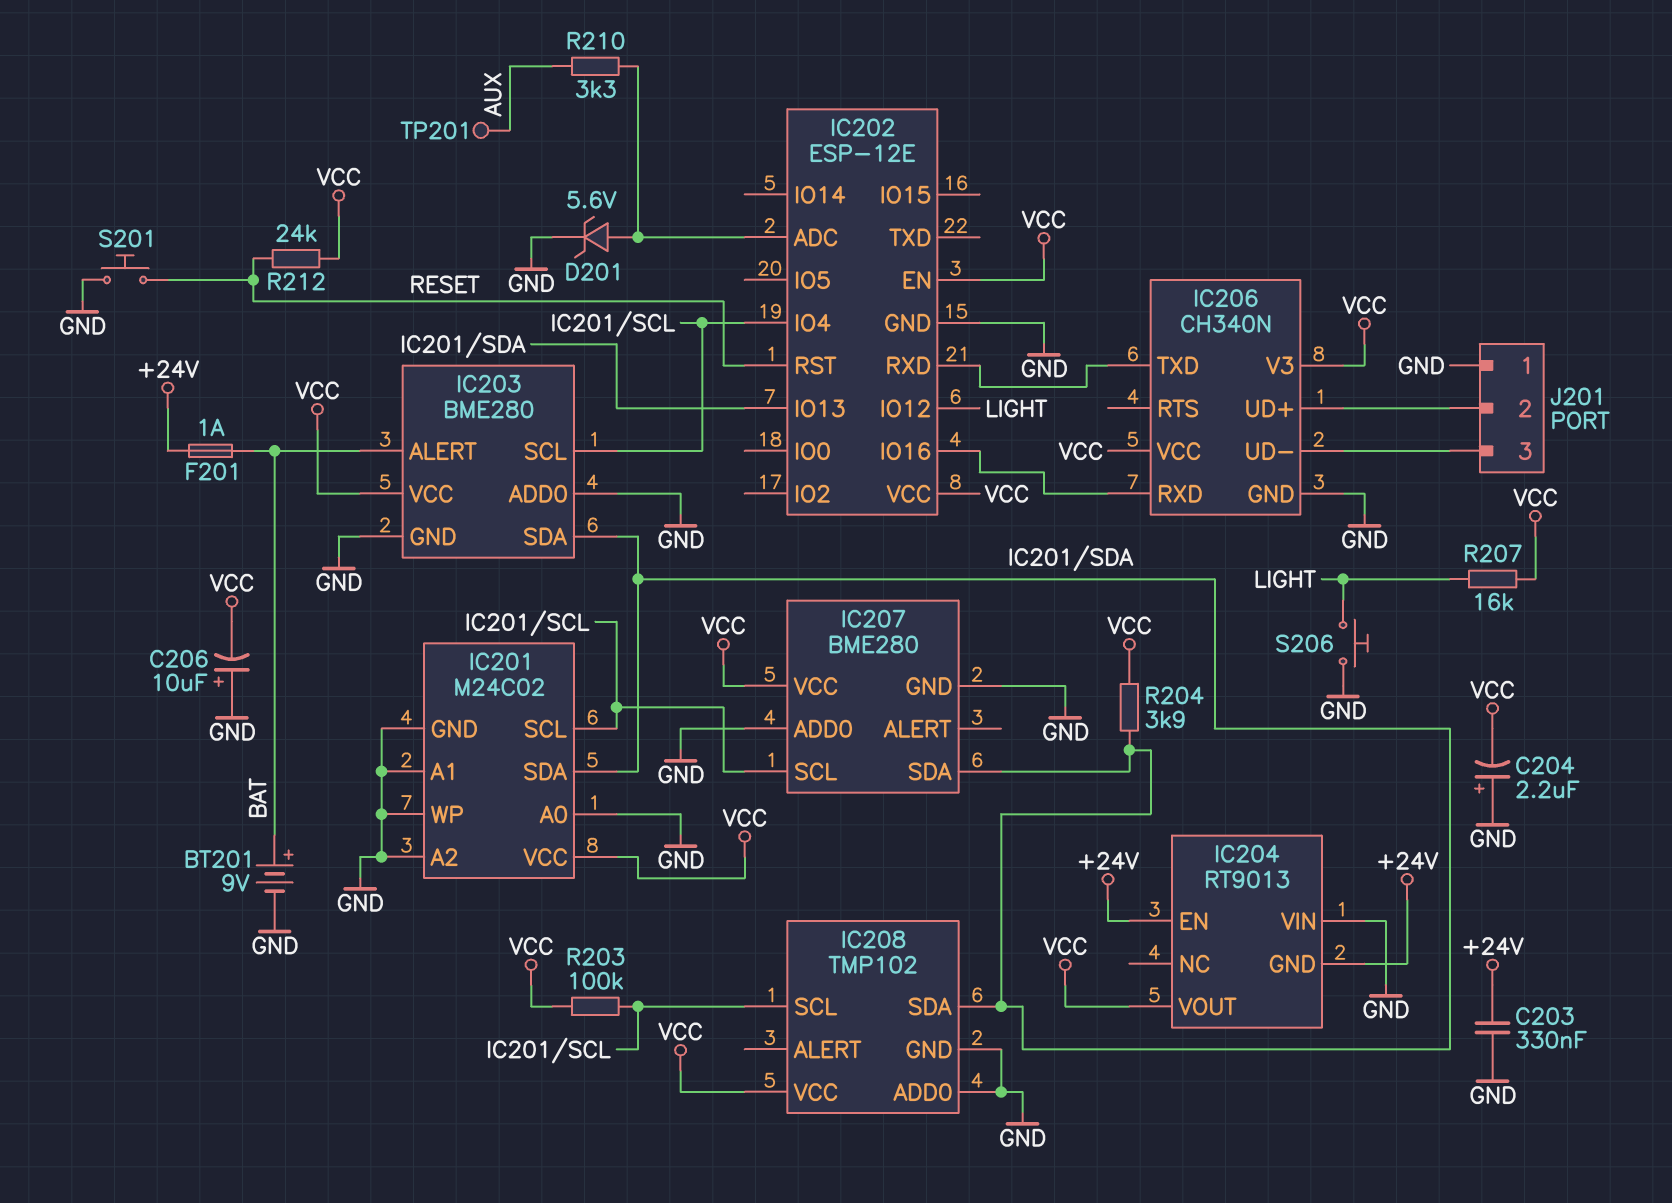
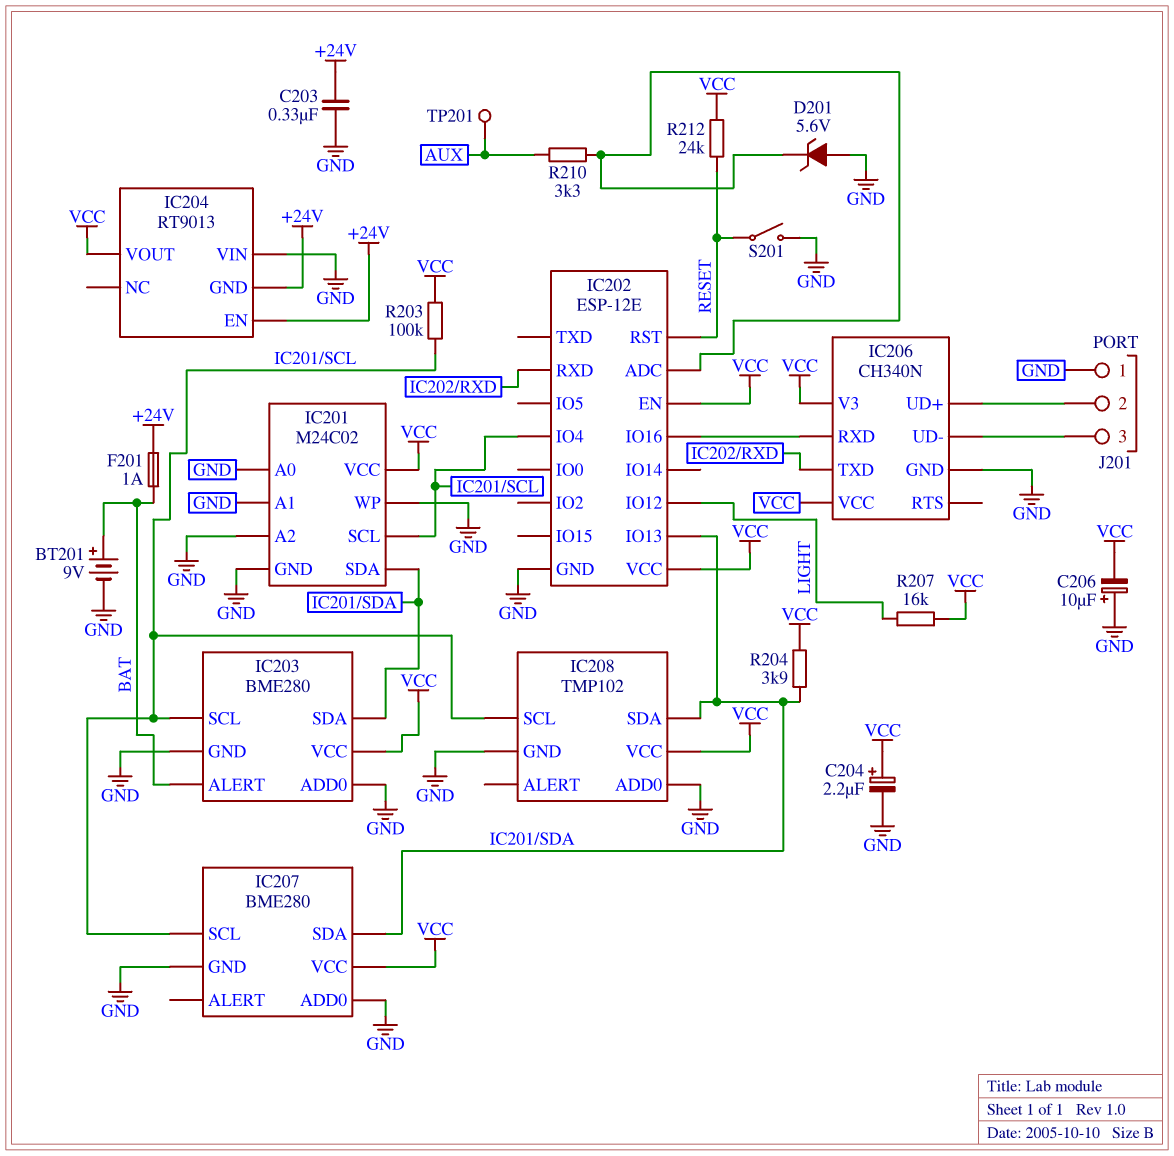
C204: 2.2uF (plus GND, minus VCC) -> 2.2uF (plus VCC, minus GND)
D201: zener 5.6V (A IC202/ADC, K GND) -> zener 5.6V (A GND, K IC202/ADC)
S201: button (GND, RESET) -> switch (GND, RESET)
S206: button (GND, LIGHT) -> none

